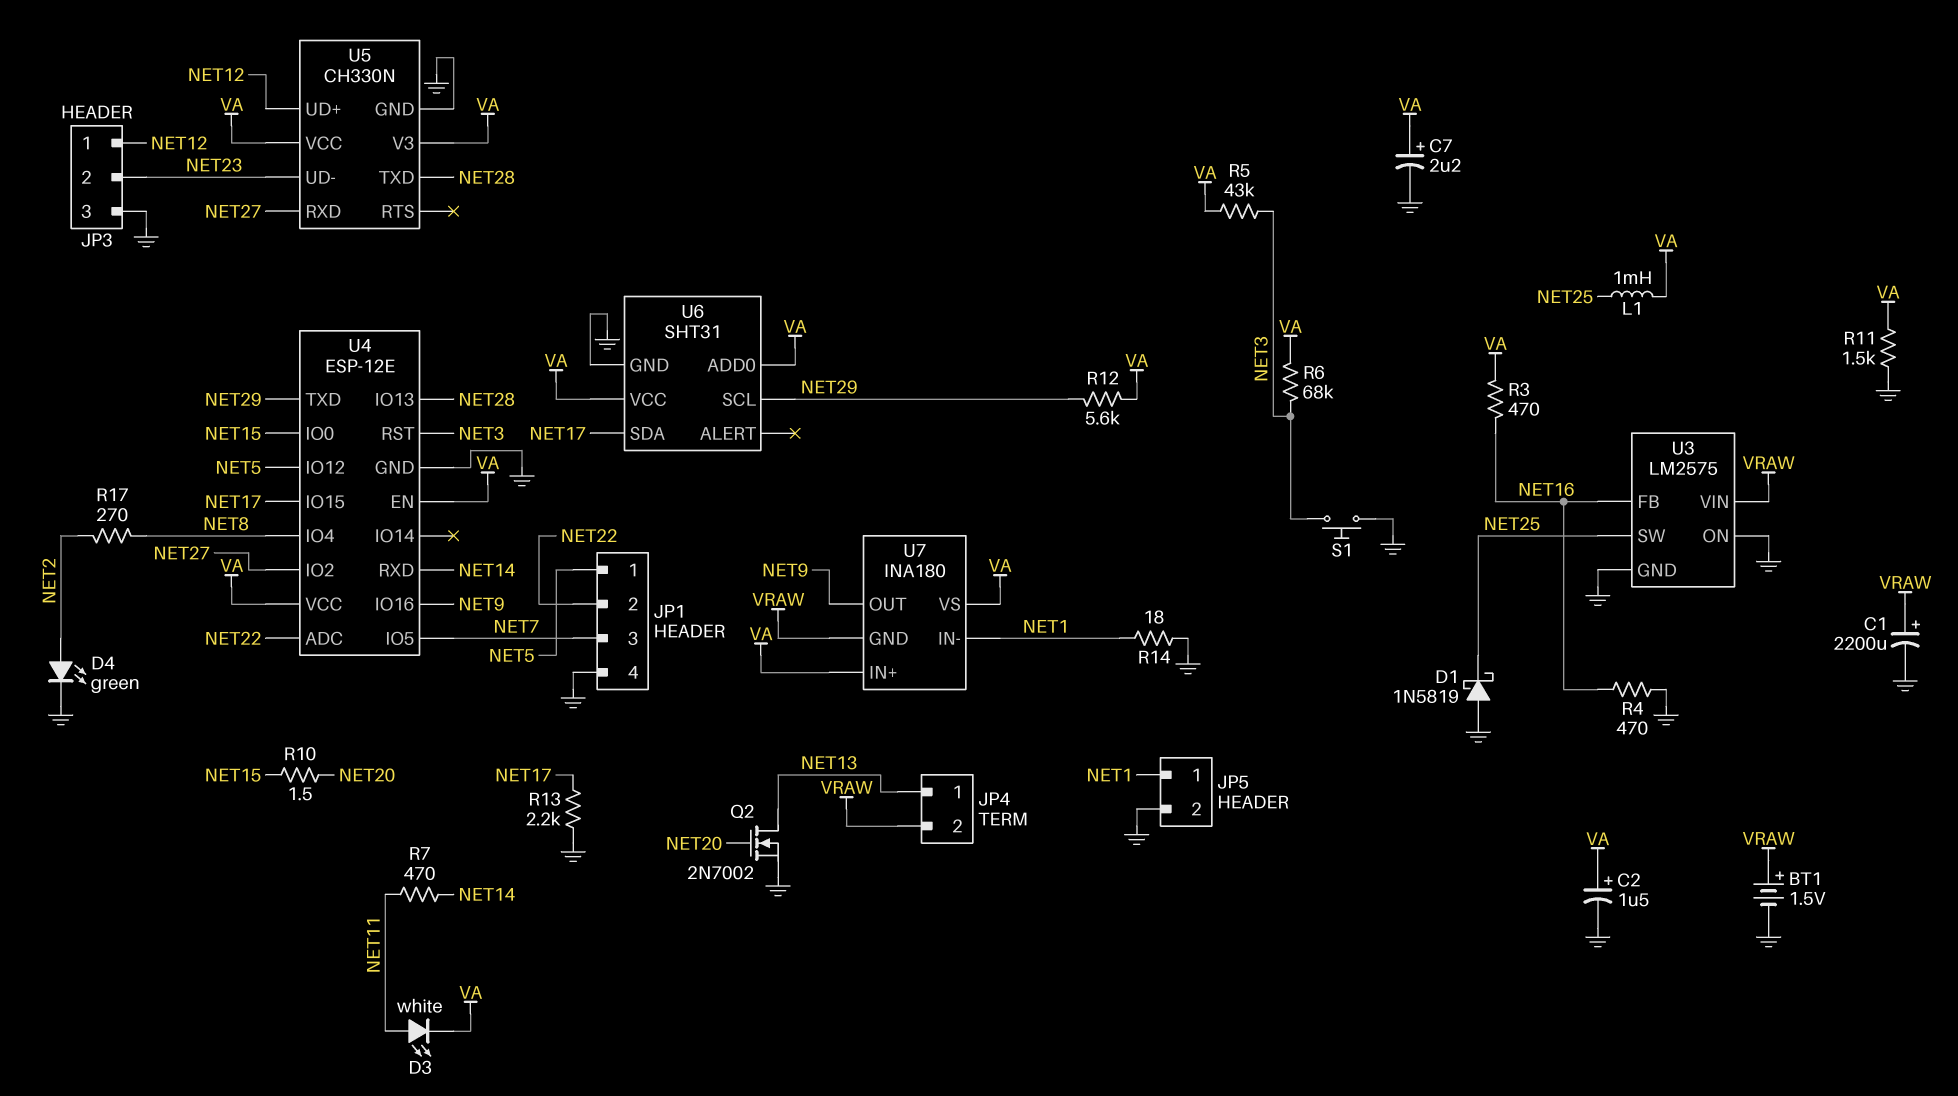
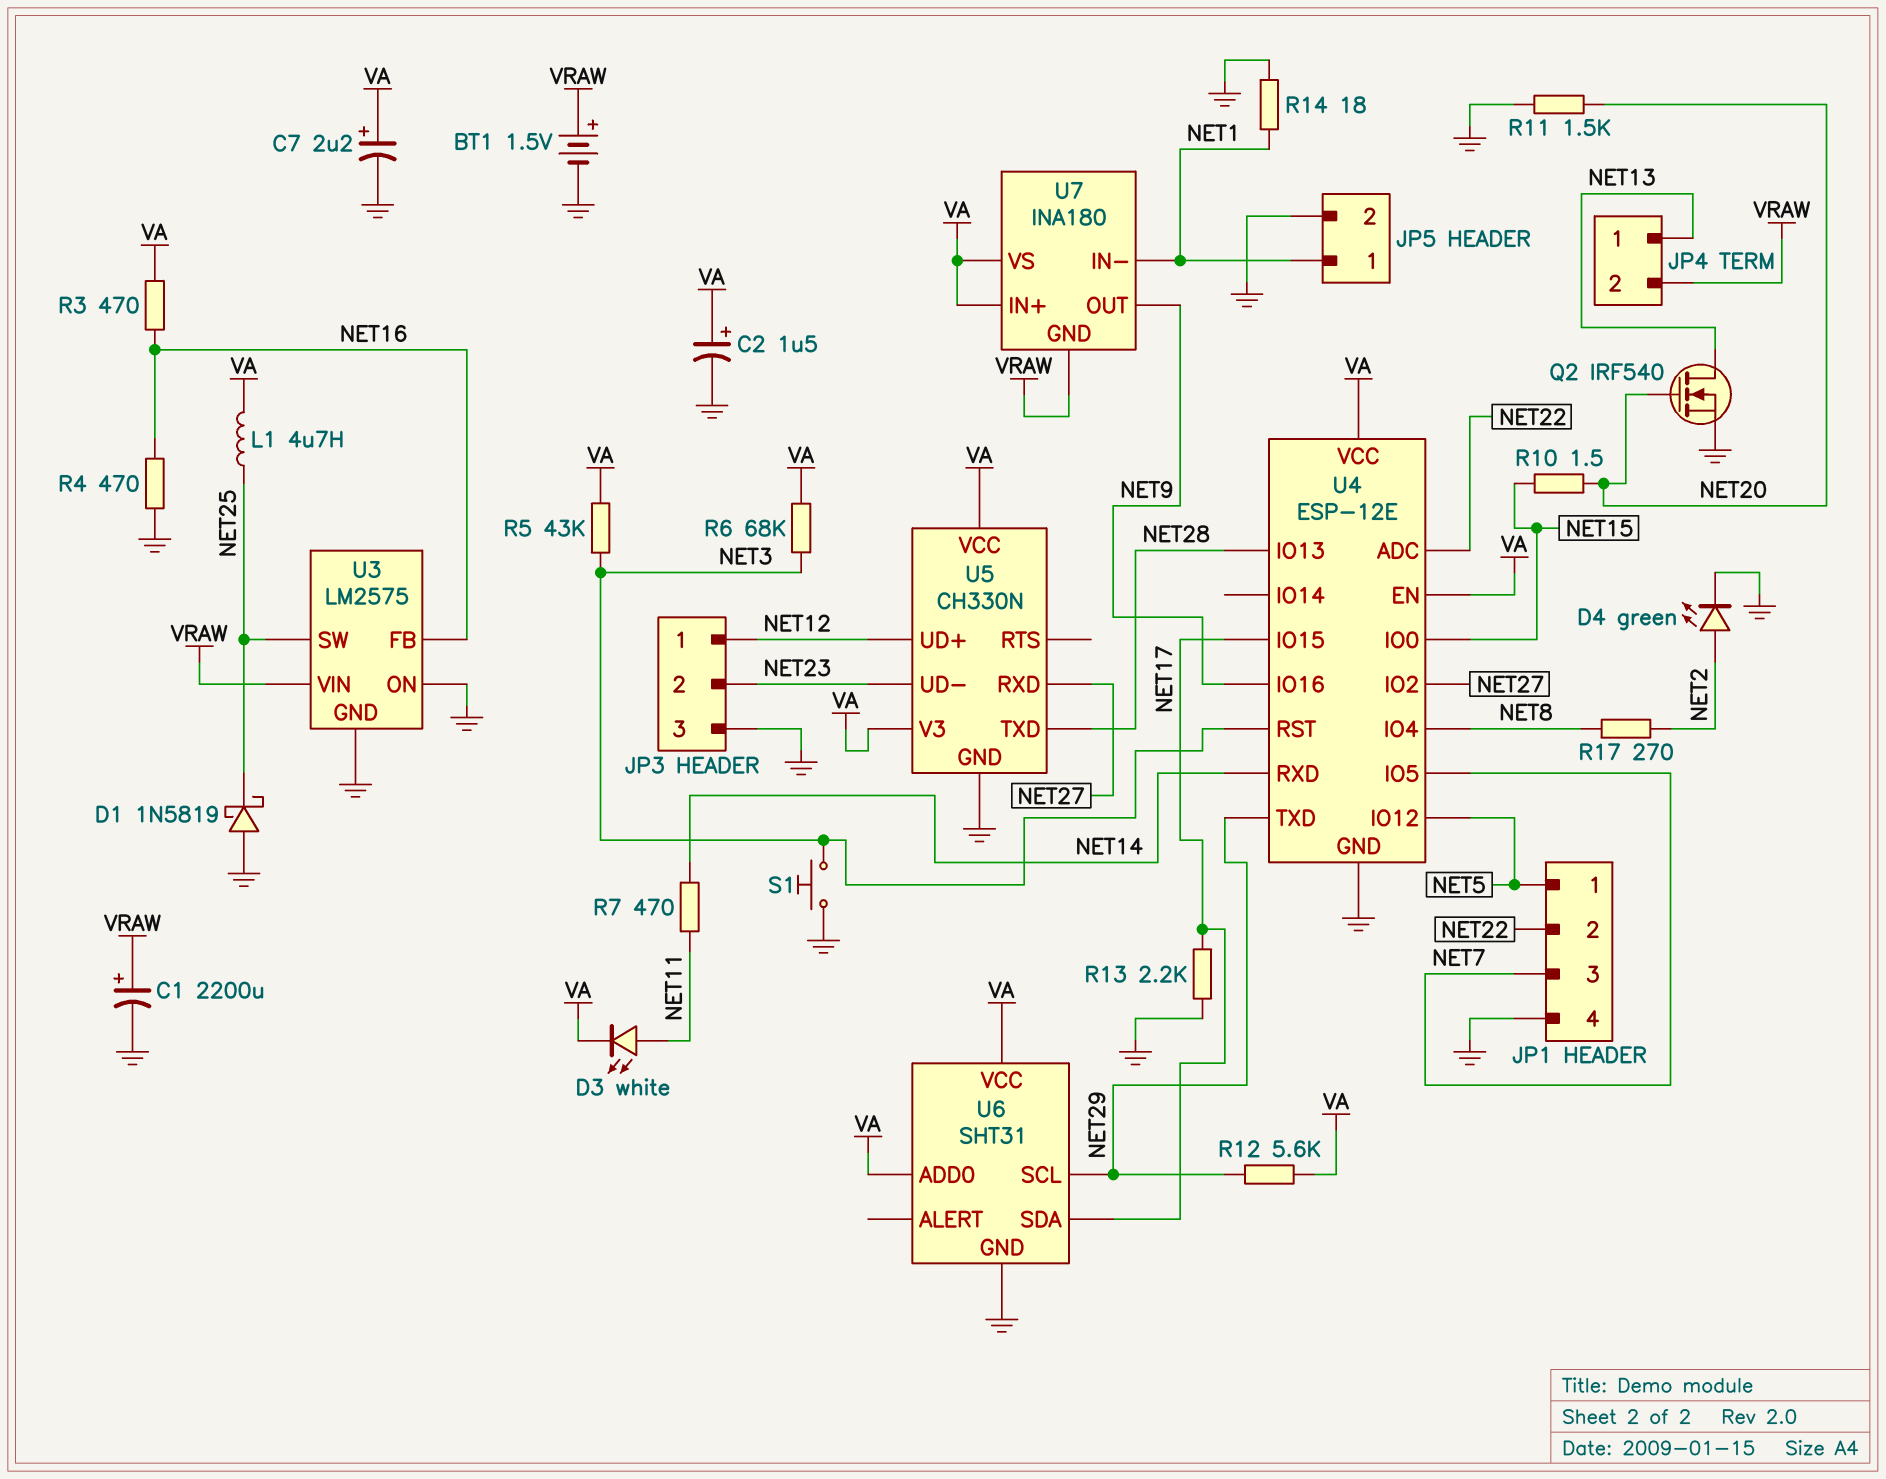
L1: 1mH (NET25, VA) -> 4.7uH (NET25, VA)
Q2: NMOS 2N7002 (G NET20, D NET13, S GND) -> NMOS IRF540 (G NET20, D NET13, S GND)
R11: 1.5k (GND, VA) -> 1.5k (GND, NET20)

